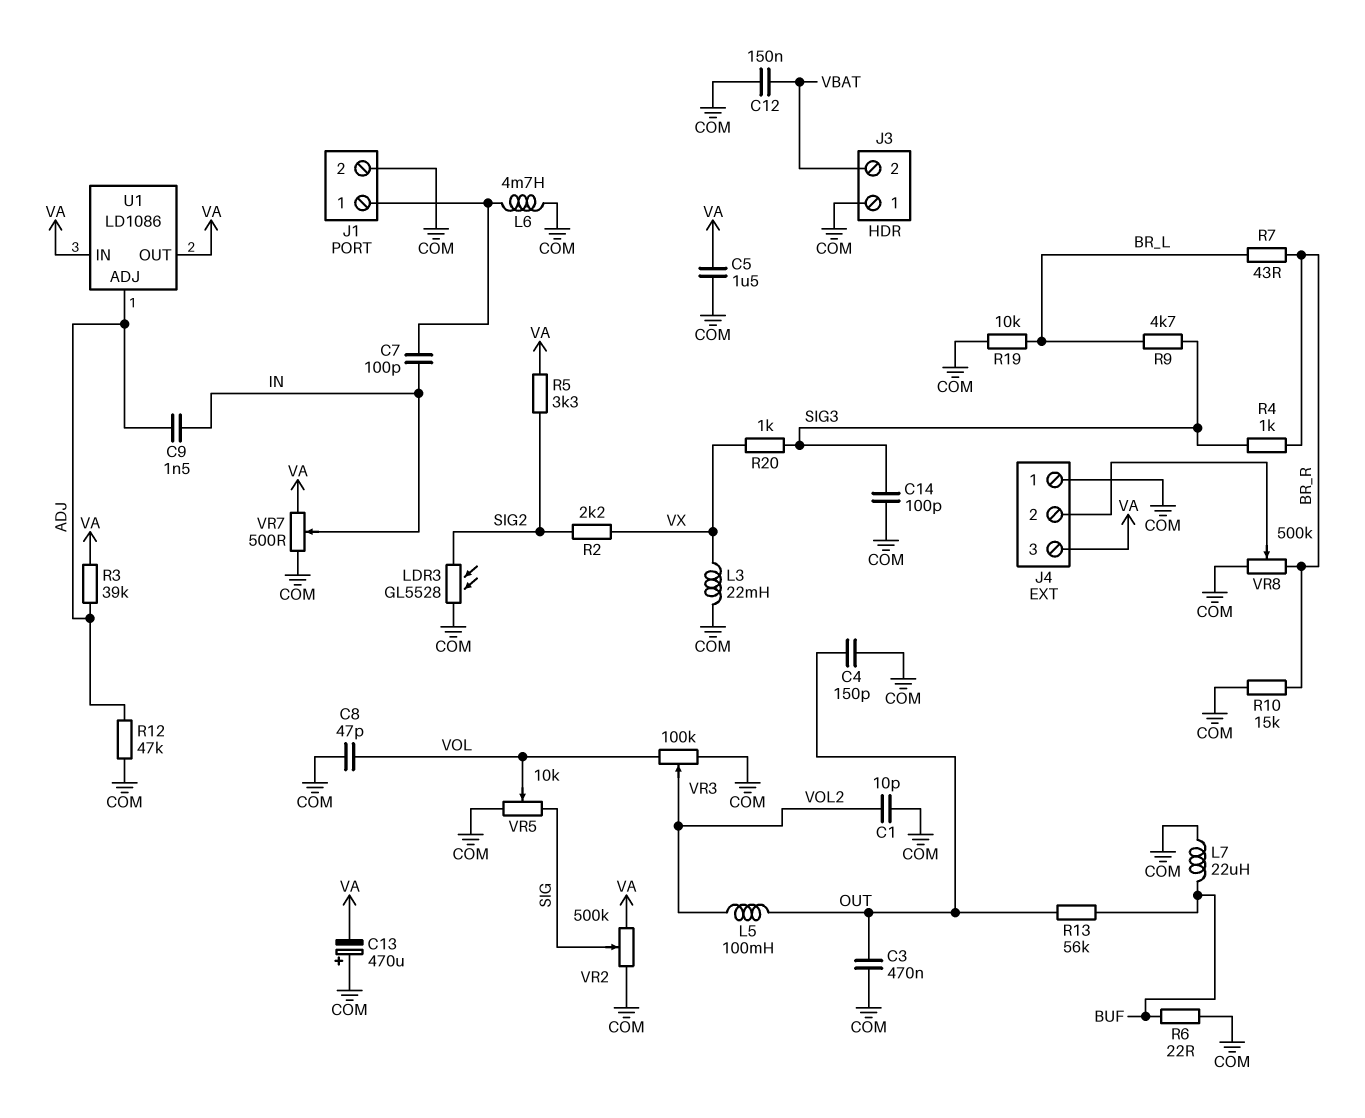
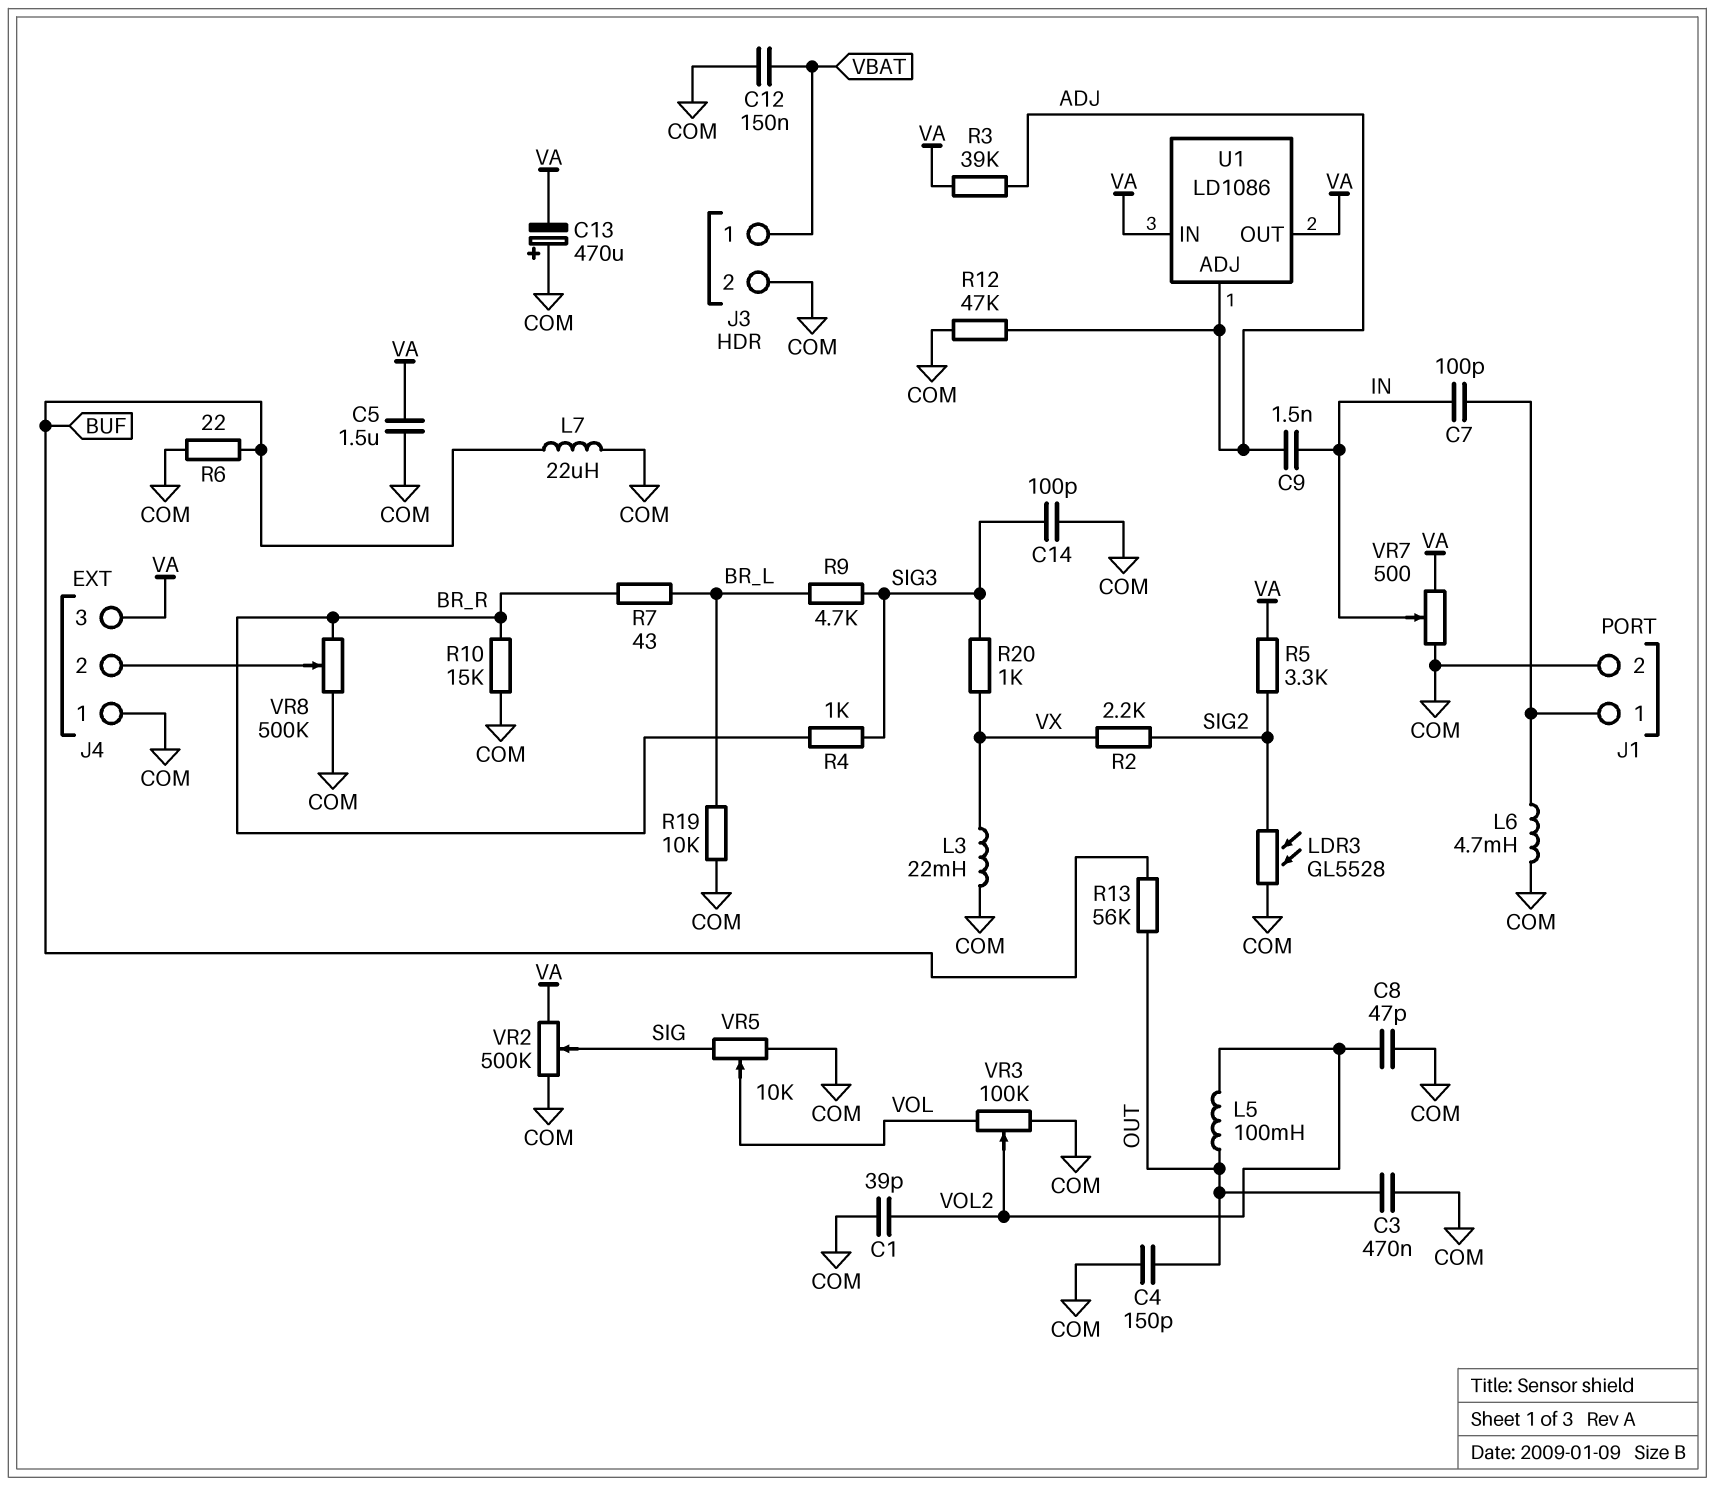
C1: 10pF (COM, VOL2) -> 39pF (COM, VOL2)
C8: 47pF (COM, VOL) -> 47pF (COM, VOL2)
J3 pin 1: COM -> VBAT
J3 pin 2: VBAT -> COM

